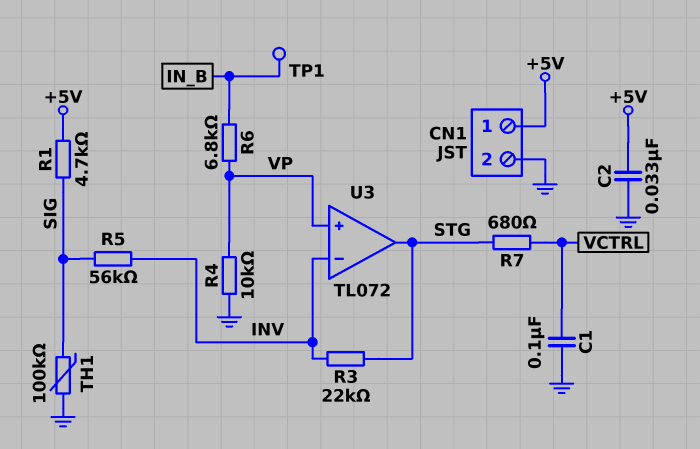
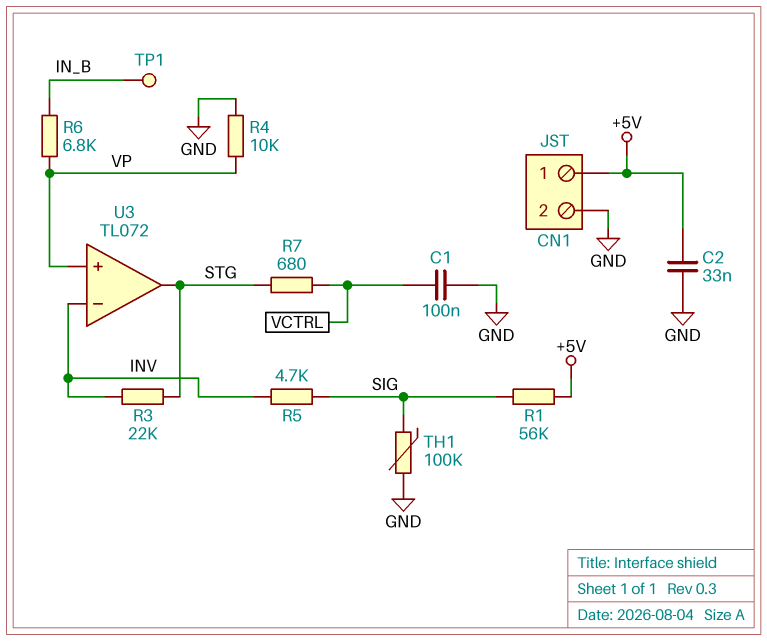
R1: 4.7k (+5V, SIG) -> 56k (+5V, SIG)
R5: 56k (INV, SIG) -> 4.7k (INV, SIG)

